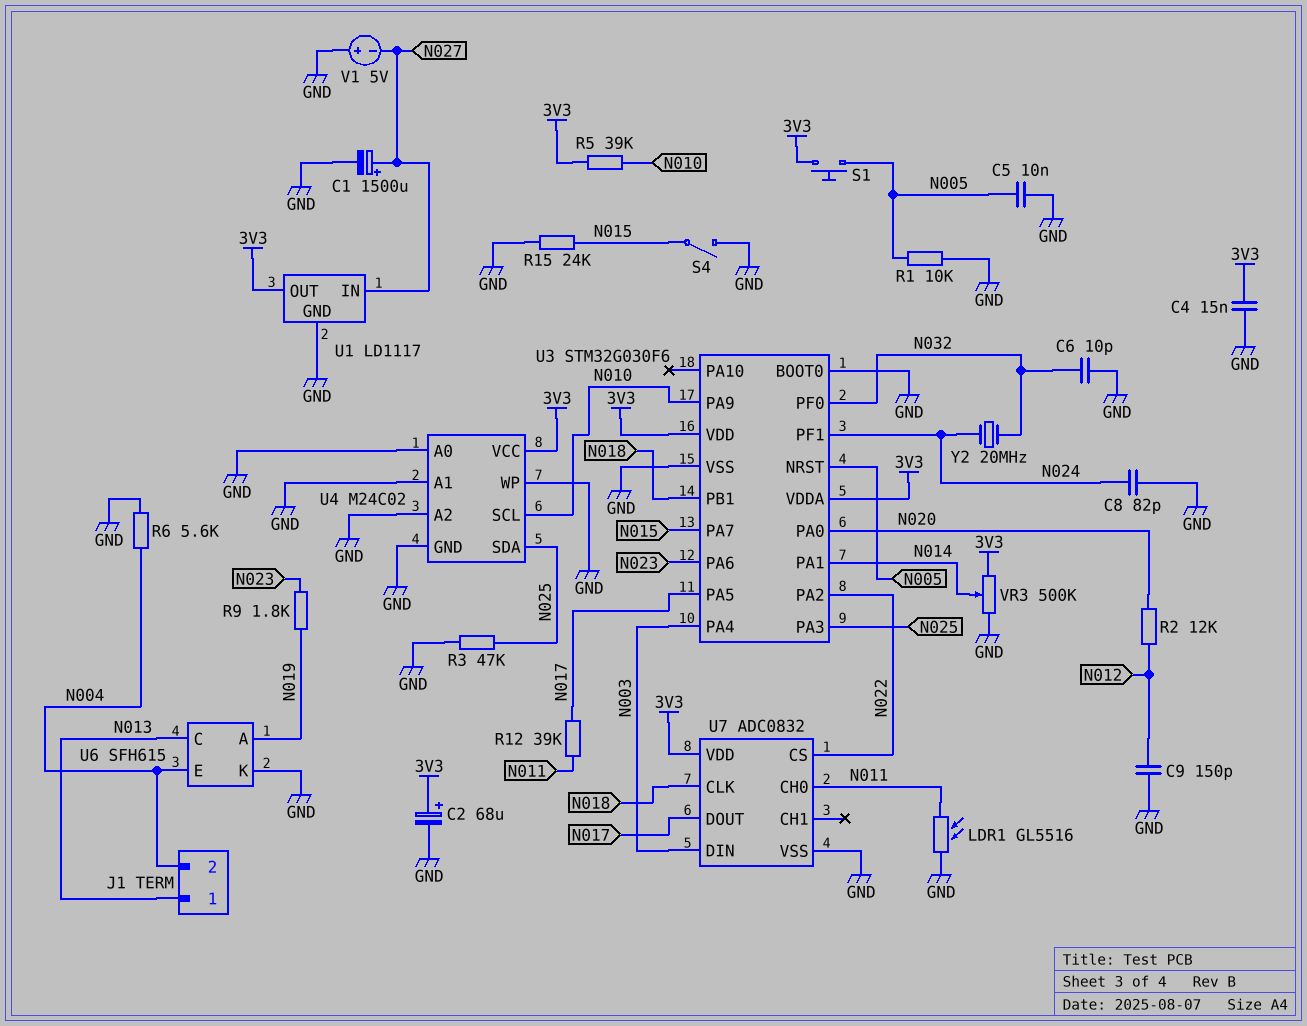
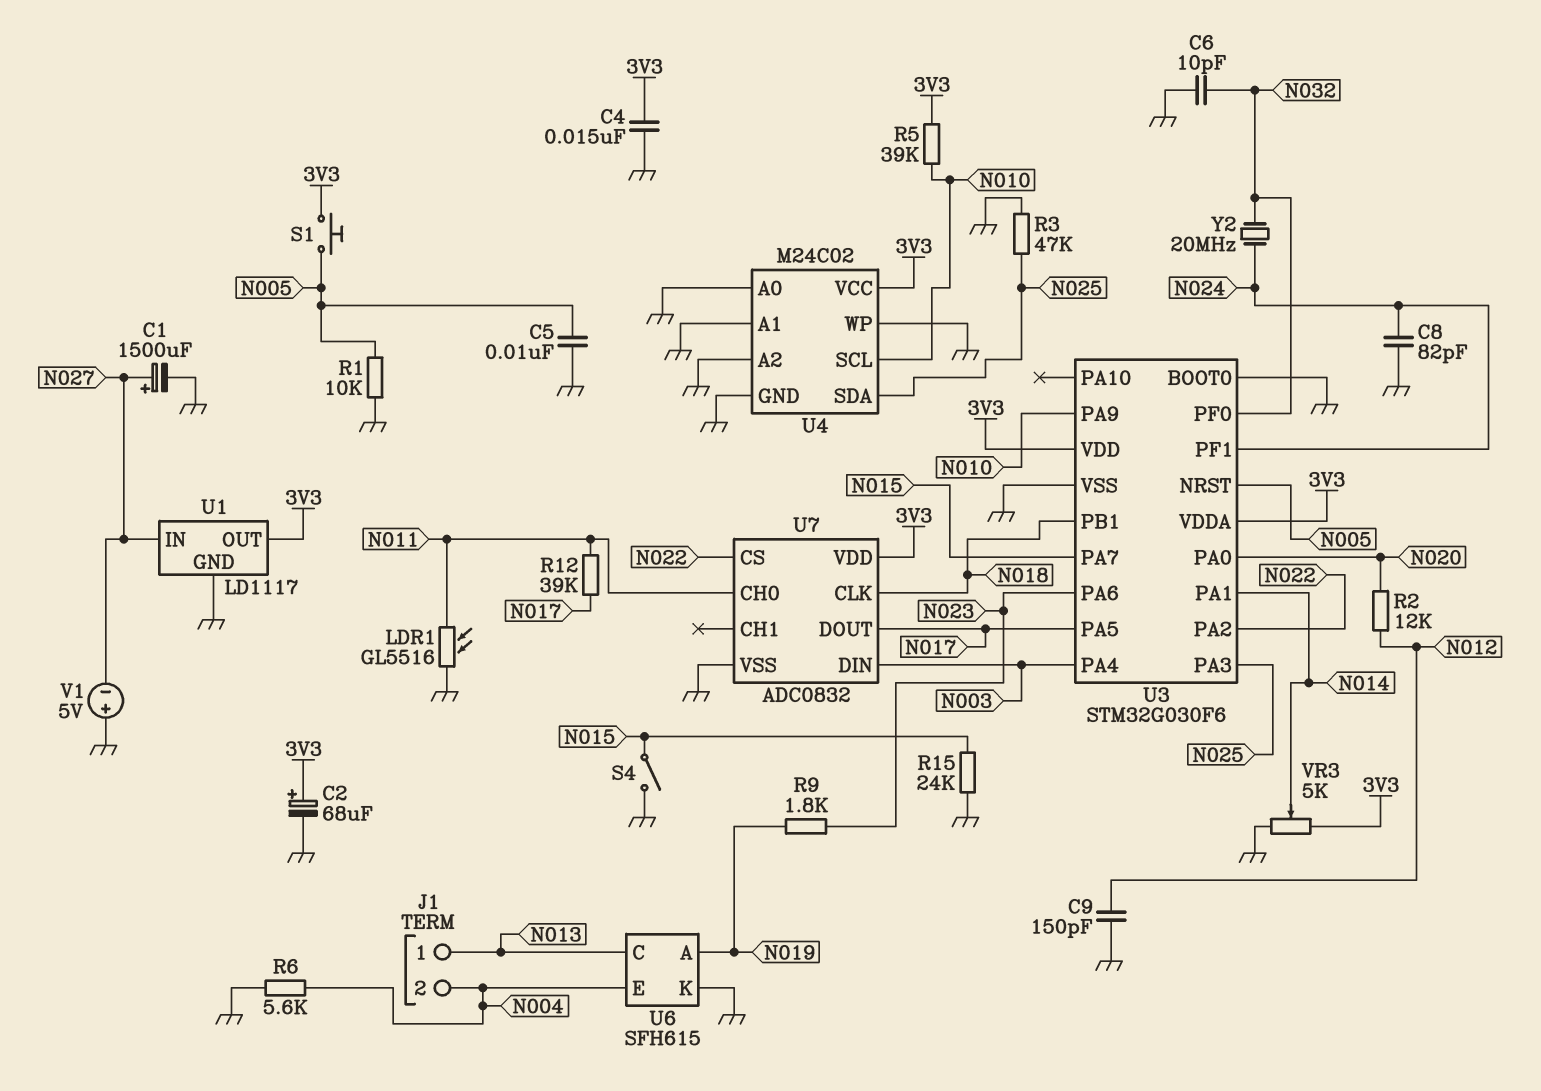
VR3: 500k (3V3, GND, wiper N014) -> 5k (3V3, GND, wiper N014)

